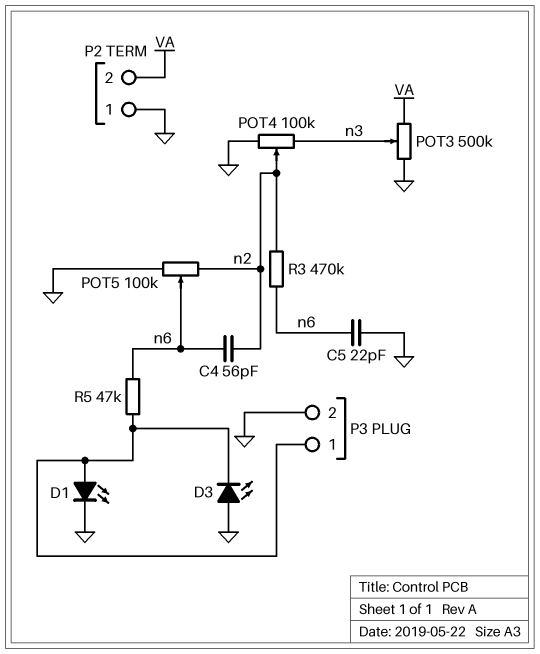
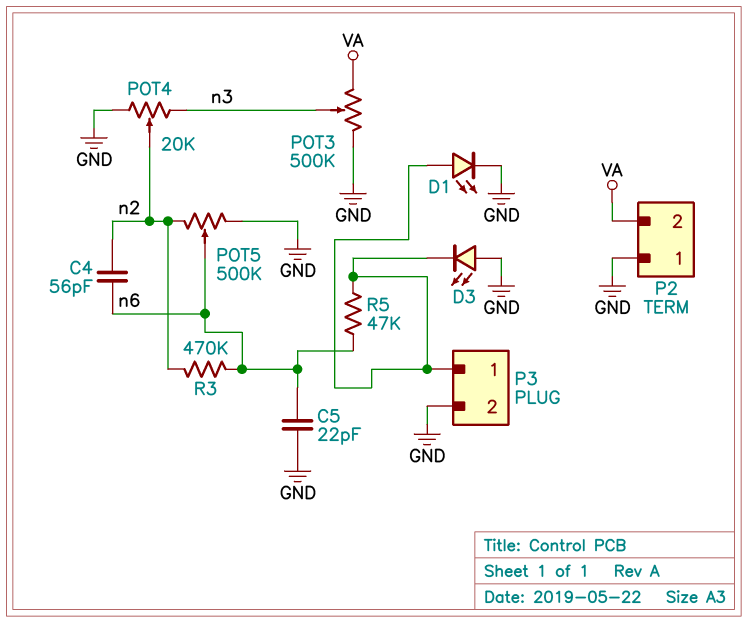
POT4: 100k (GND, n3, wiper n2) -> 20k (GND, n3, wiper n2)
POT5: 100k (GND, n2, wiper n6) -> 500k (GND, n2, wiper n6)

